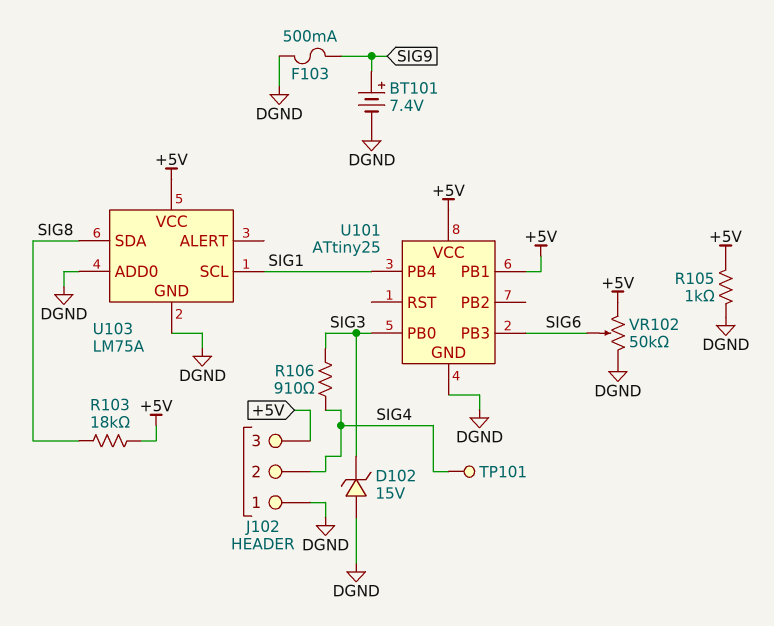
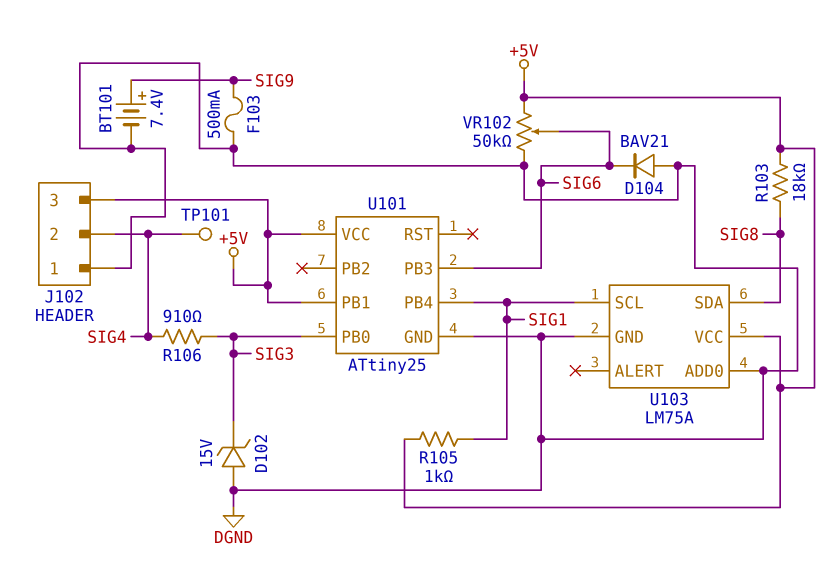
D104: none -> diode BAV21 (A DGND, K SIG6)
R105: 1k (+5V, DGND) -> 1k (+5V, SIG1)

